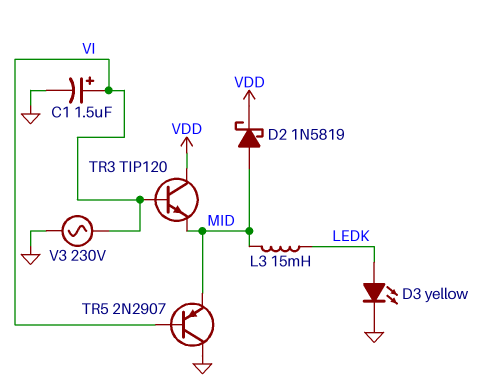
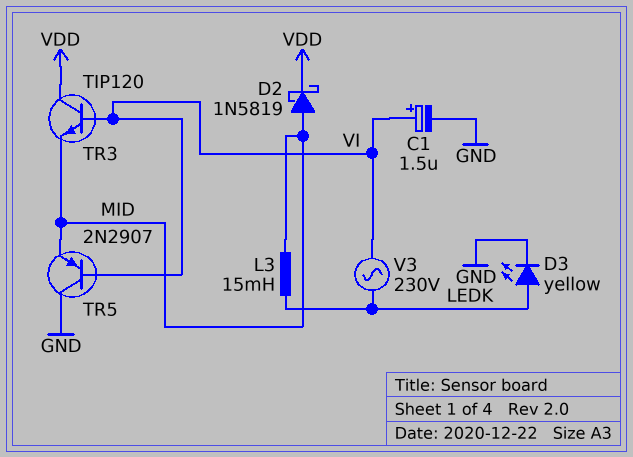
V3: AC 230V (GND, VI) -> AC 230V (LEDK, VI)

